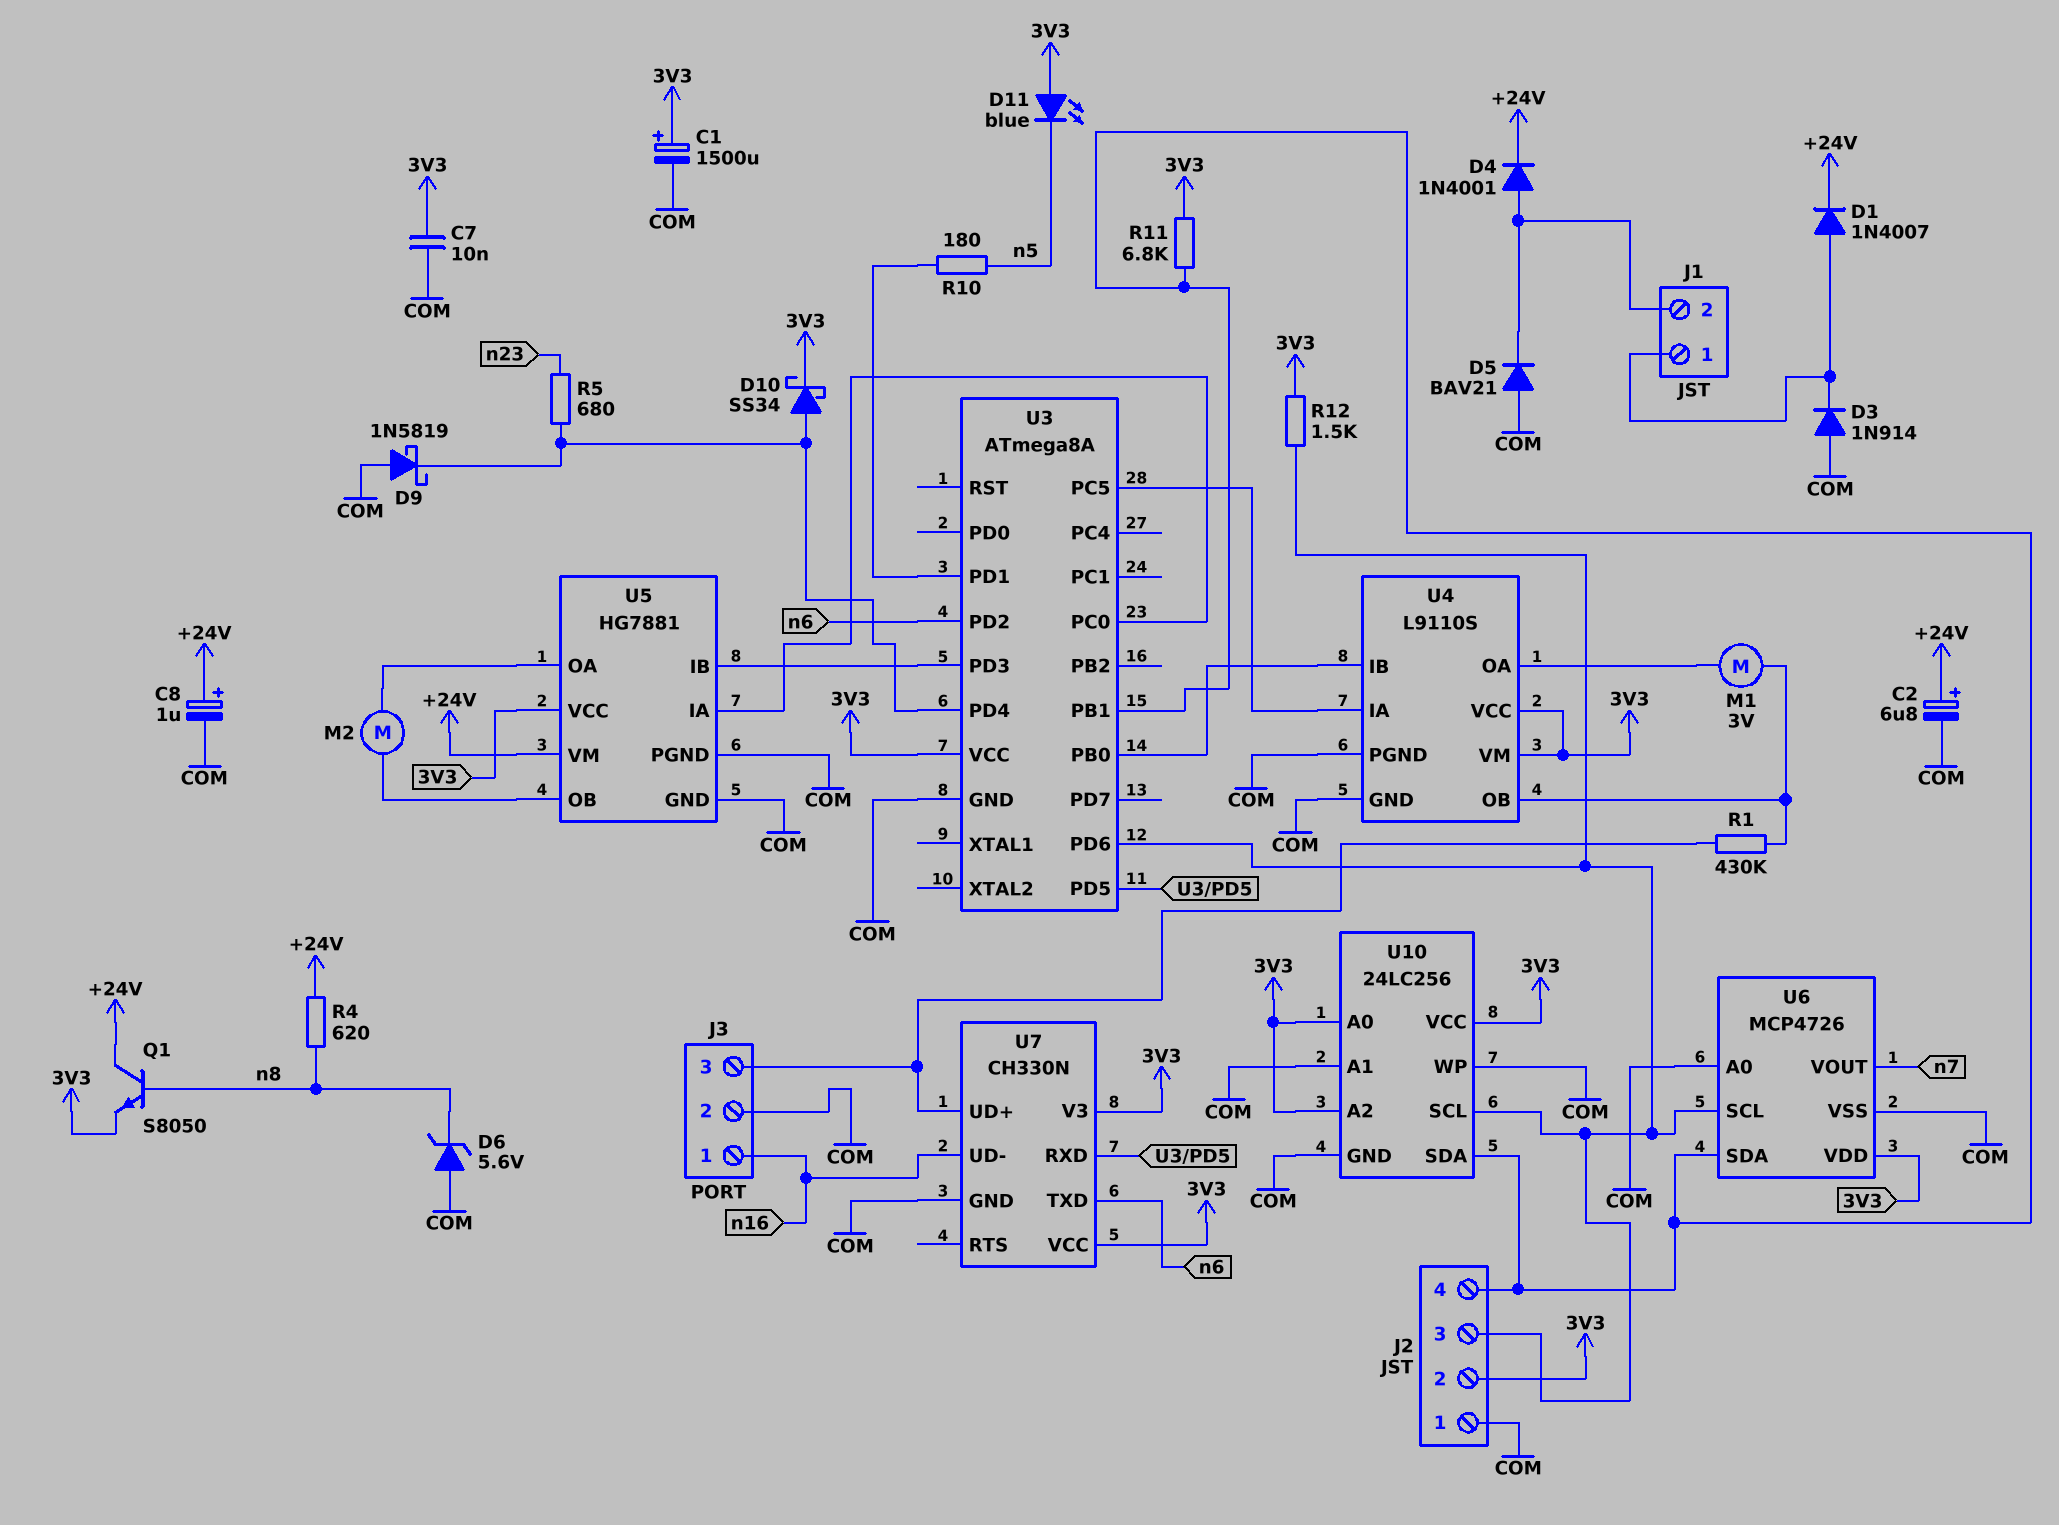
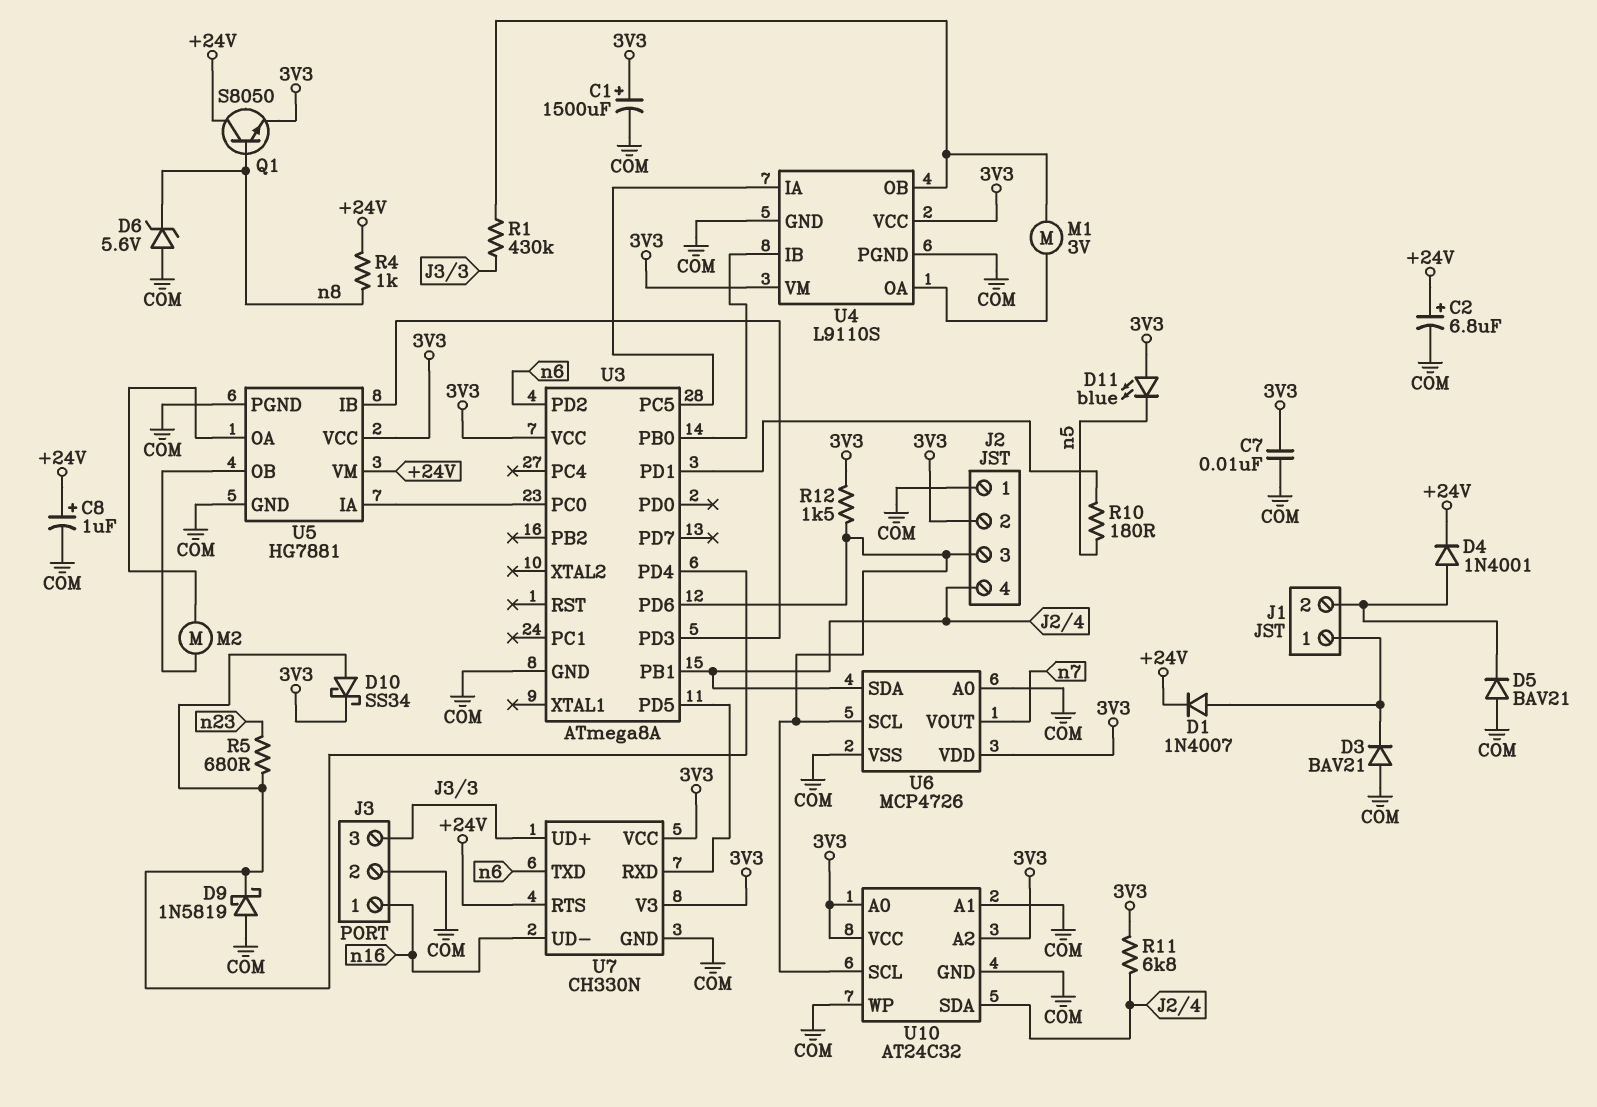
D3: diode 1N914 (A COM, K J1/1) -> diode BAV21 (A COM, K J1/1)
R4: 620 (+24V, n8) -> 1k (+24V, n8)
U7 pin RTS: none -> +24V
U10: 24LC256 -> AT24C32

